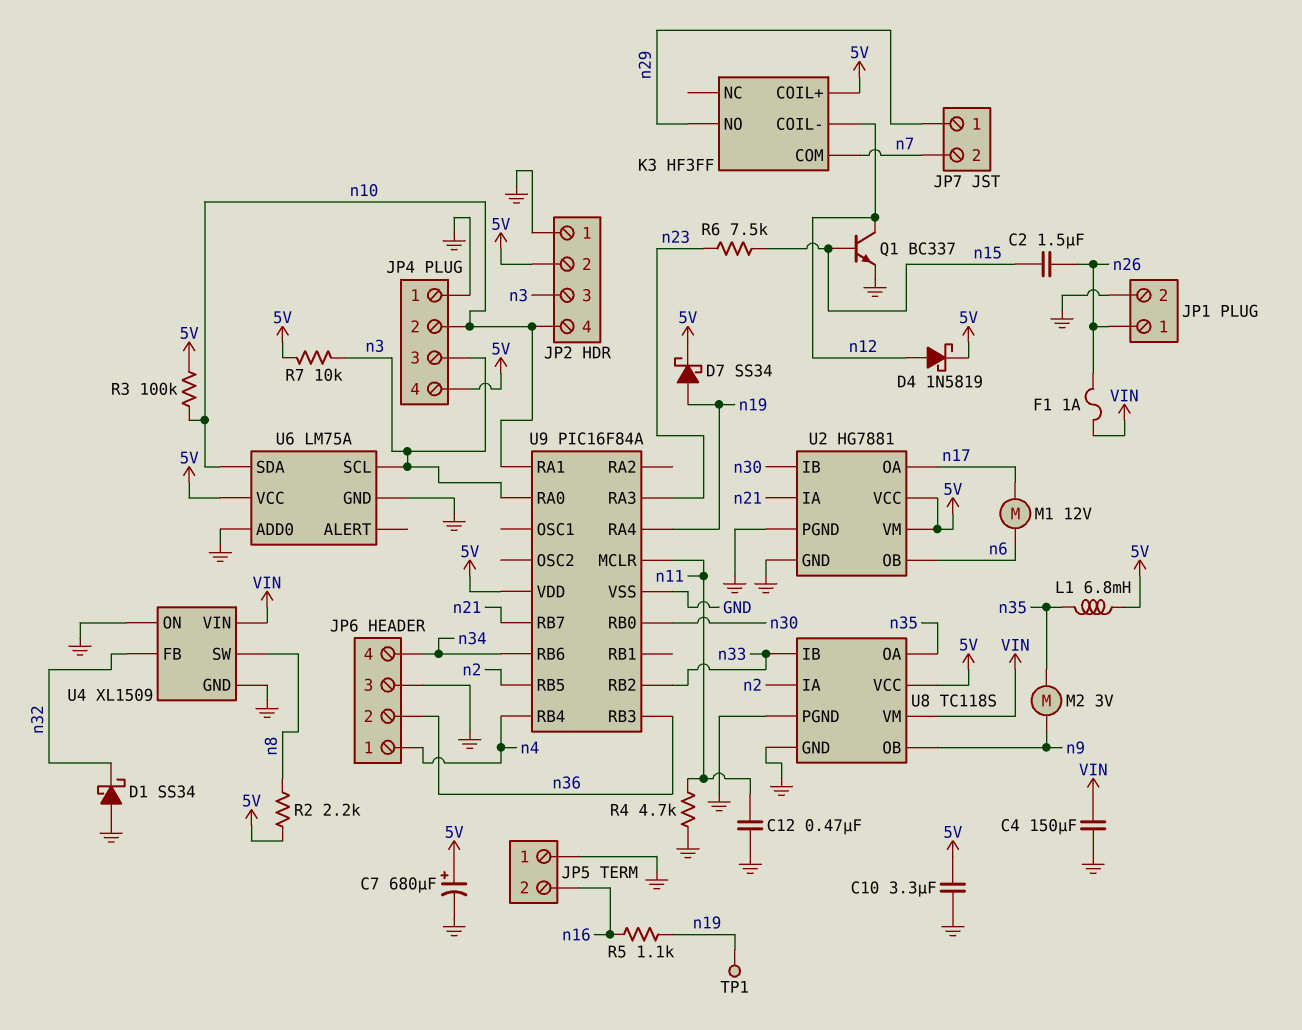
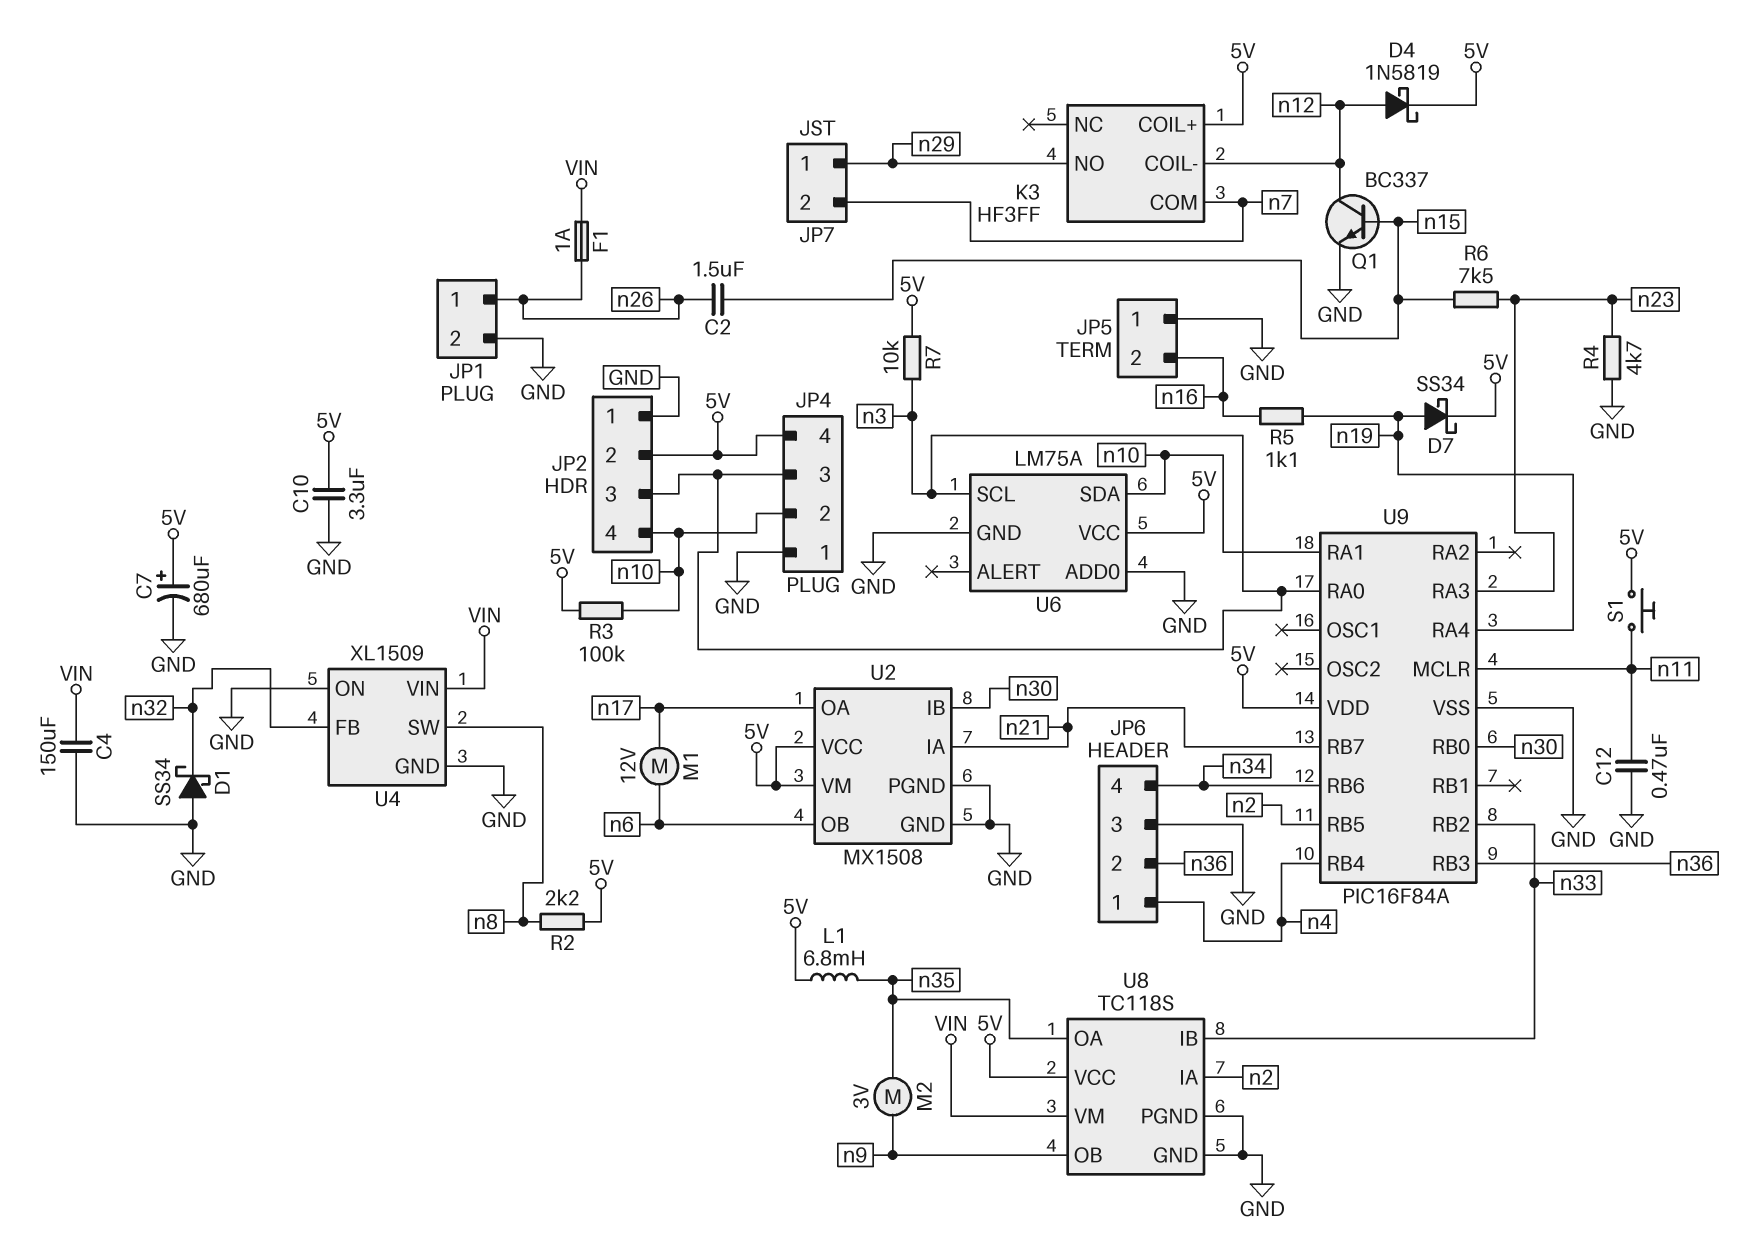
R4: 4.7k (GND, n11) -> 4.7k (GND, n23)
S1: none -> button (5V, n11)
TP1: test point (n19) -> none
U2: HG7881 -> MX1508

